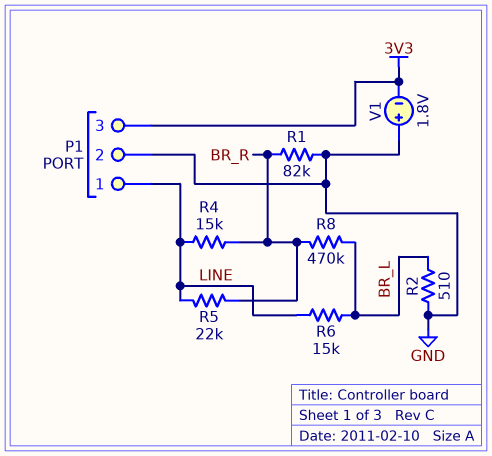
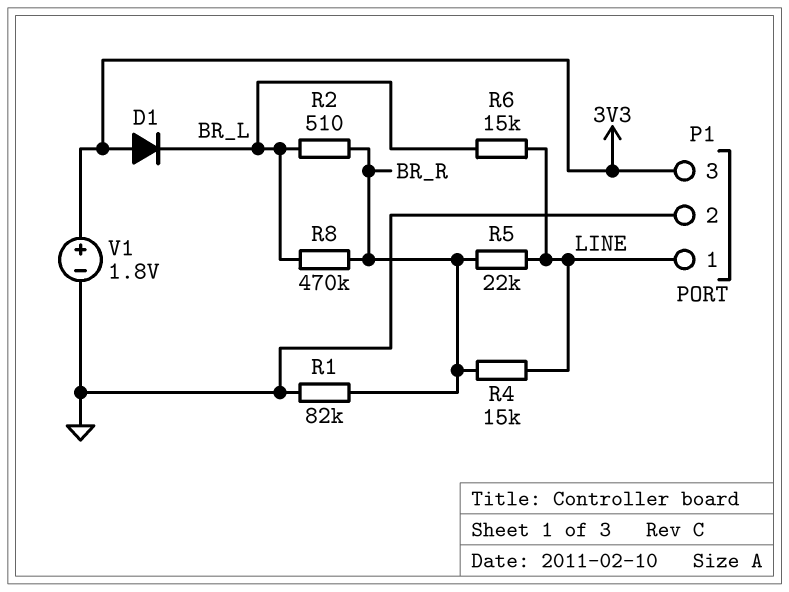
D1: none -> diode (A 3V3, K BR_L)
R2: 510 (BR_L, GND) -> 510 (BR_L, BR_R)
V1: 1.8V (plus GND, minus 3V3) -> 1.8V (plus 3V3, minus GND)

